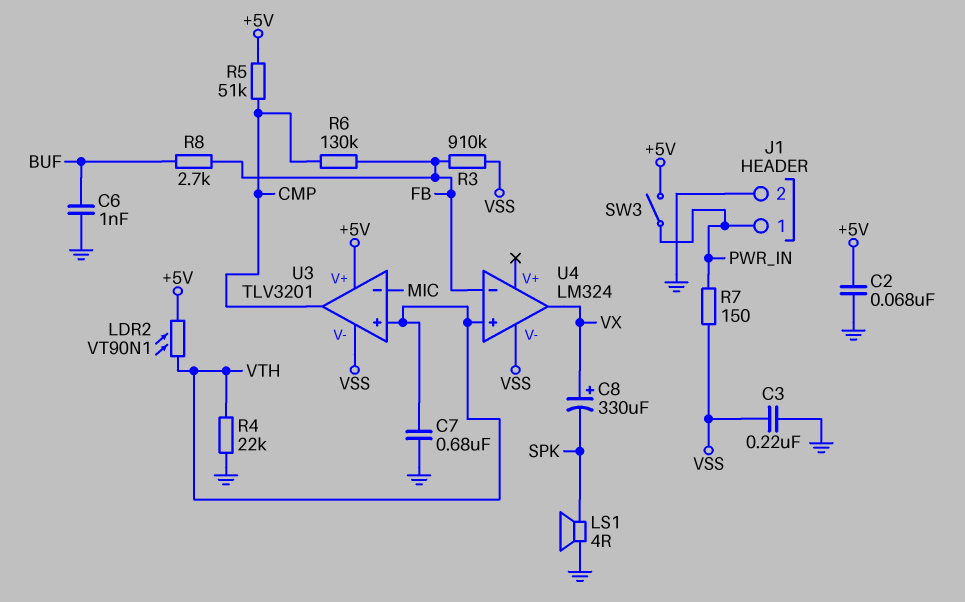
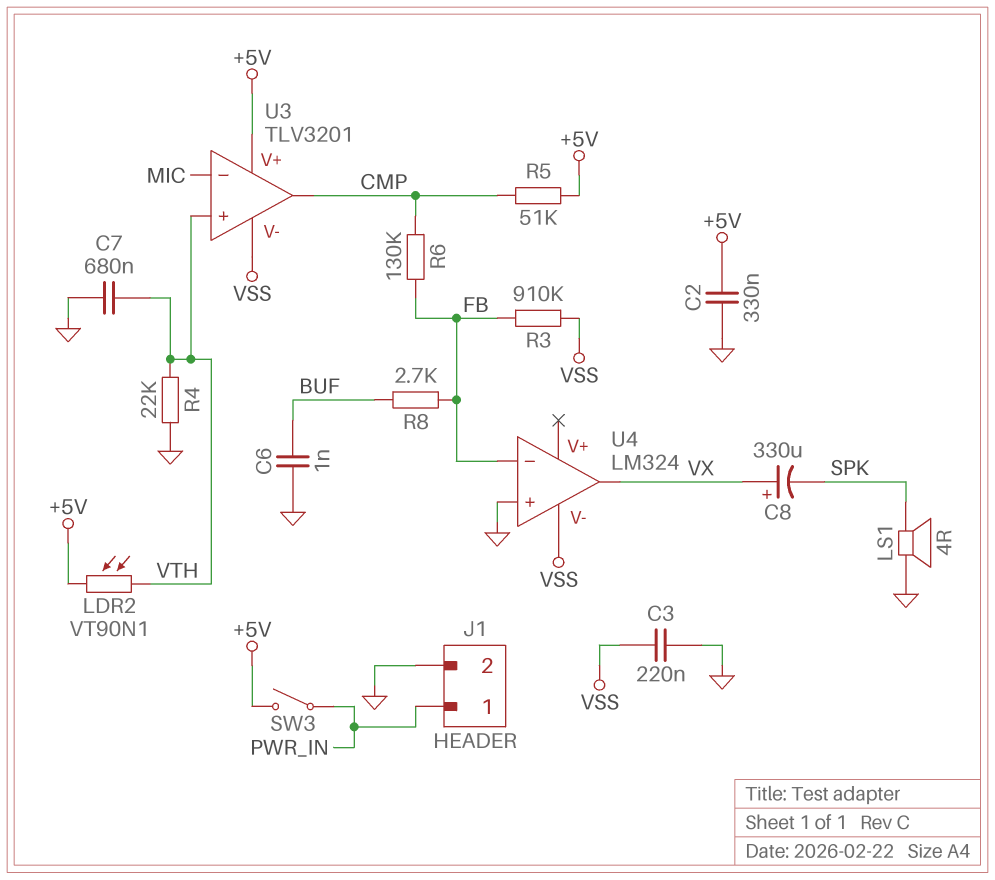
C2: 68nF (+5V, GND) -> 330nF (+5V, GND)
R7: 150 (PWR_IN, VSS) -> none
U4 pin in+: VTH -> GND

